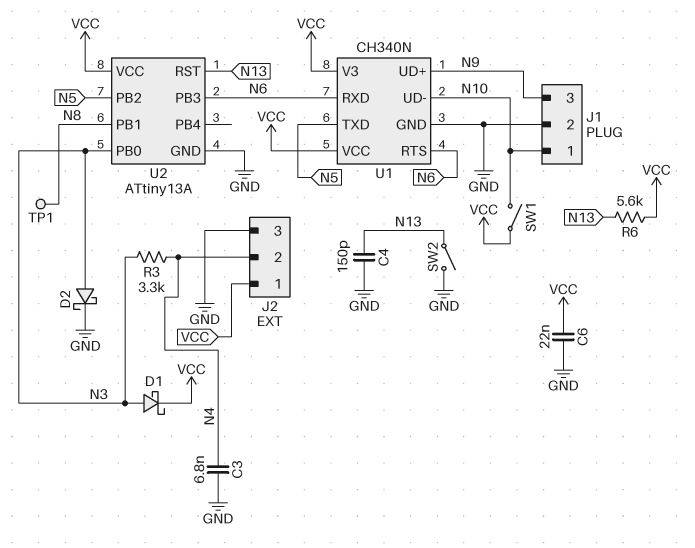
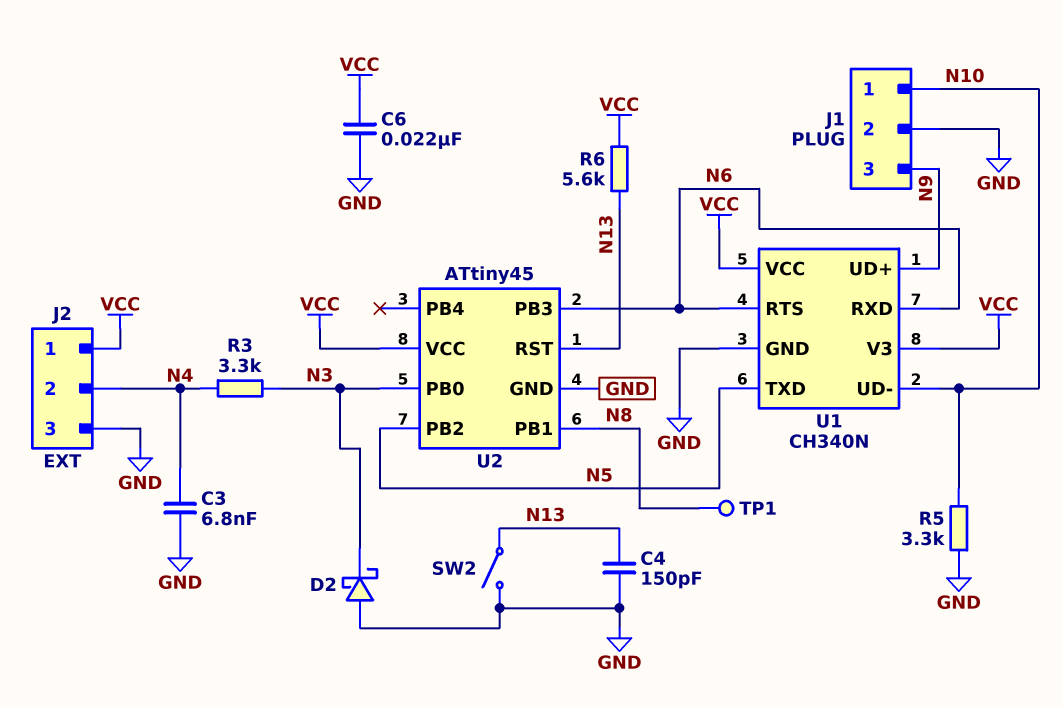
D1: schottky (A N3, K VCC) -> none
D2: schottky (A N3, K GND) -> schottky (A GND, K N3)
R5: none -> 3.3k (GND, N10)
SW1: switch (N10, VCC) -> none
U2: ATtiny13A -> ATtiny45

